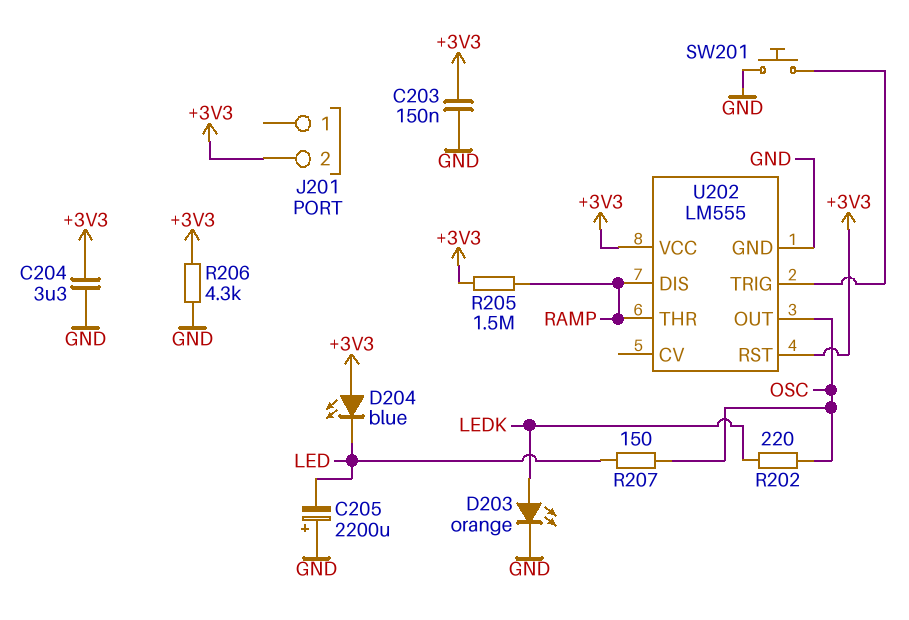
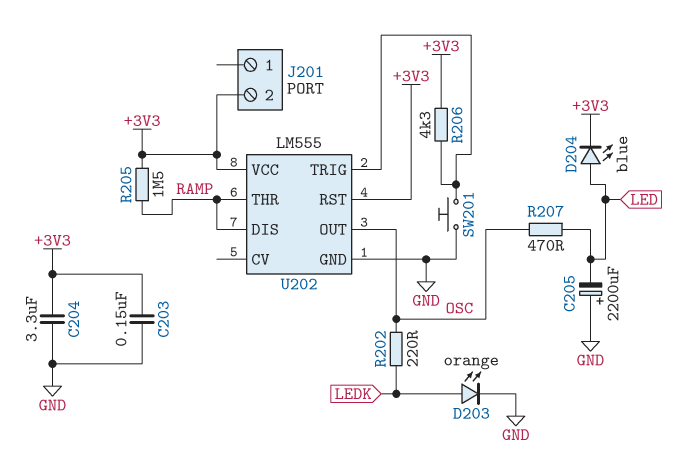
D204: LED blue (A +3V3, K LED) -> LED blue (A LED, K +3V3)
R206: 4.3k (+3V3, GND) -> 4.3k (+3V3, U202/TRIG)
R207: 150 (LED, OSC) -> 470 (LED, OSC)

